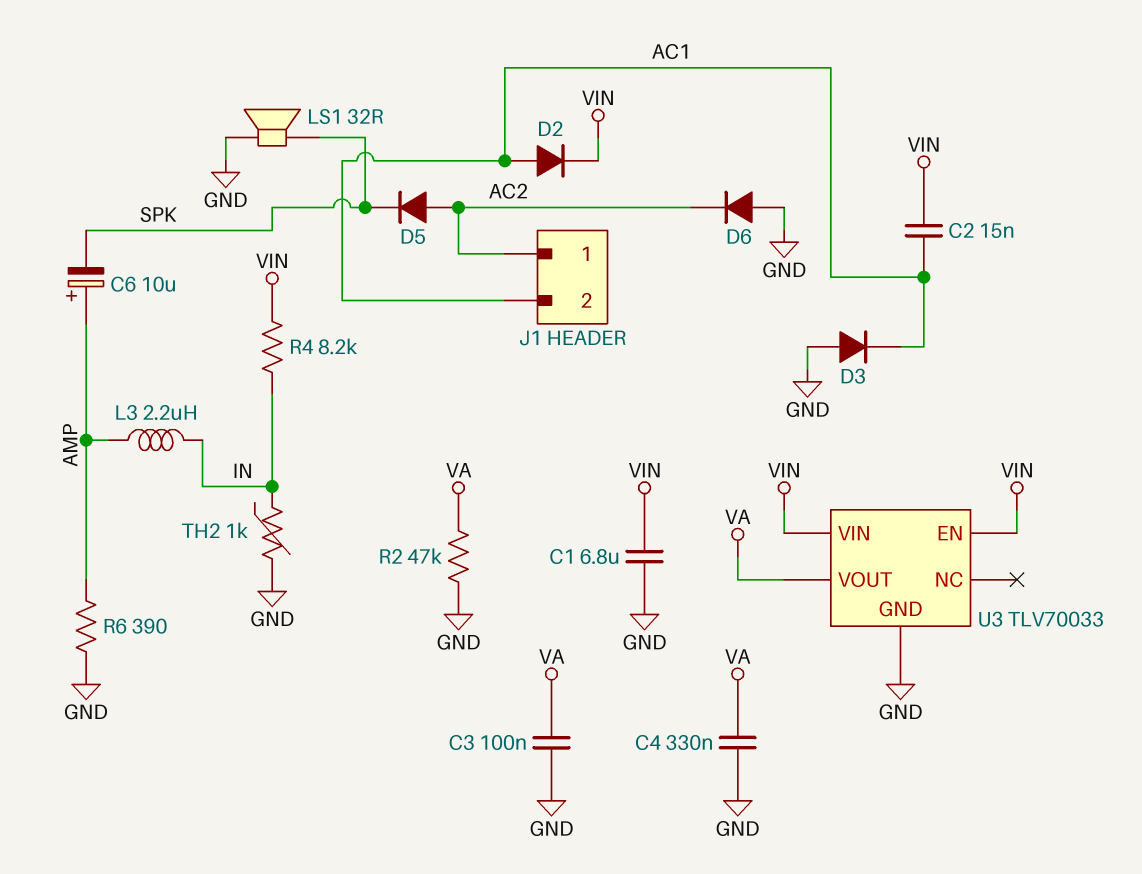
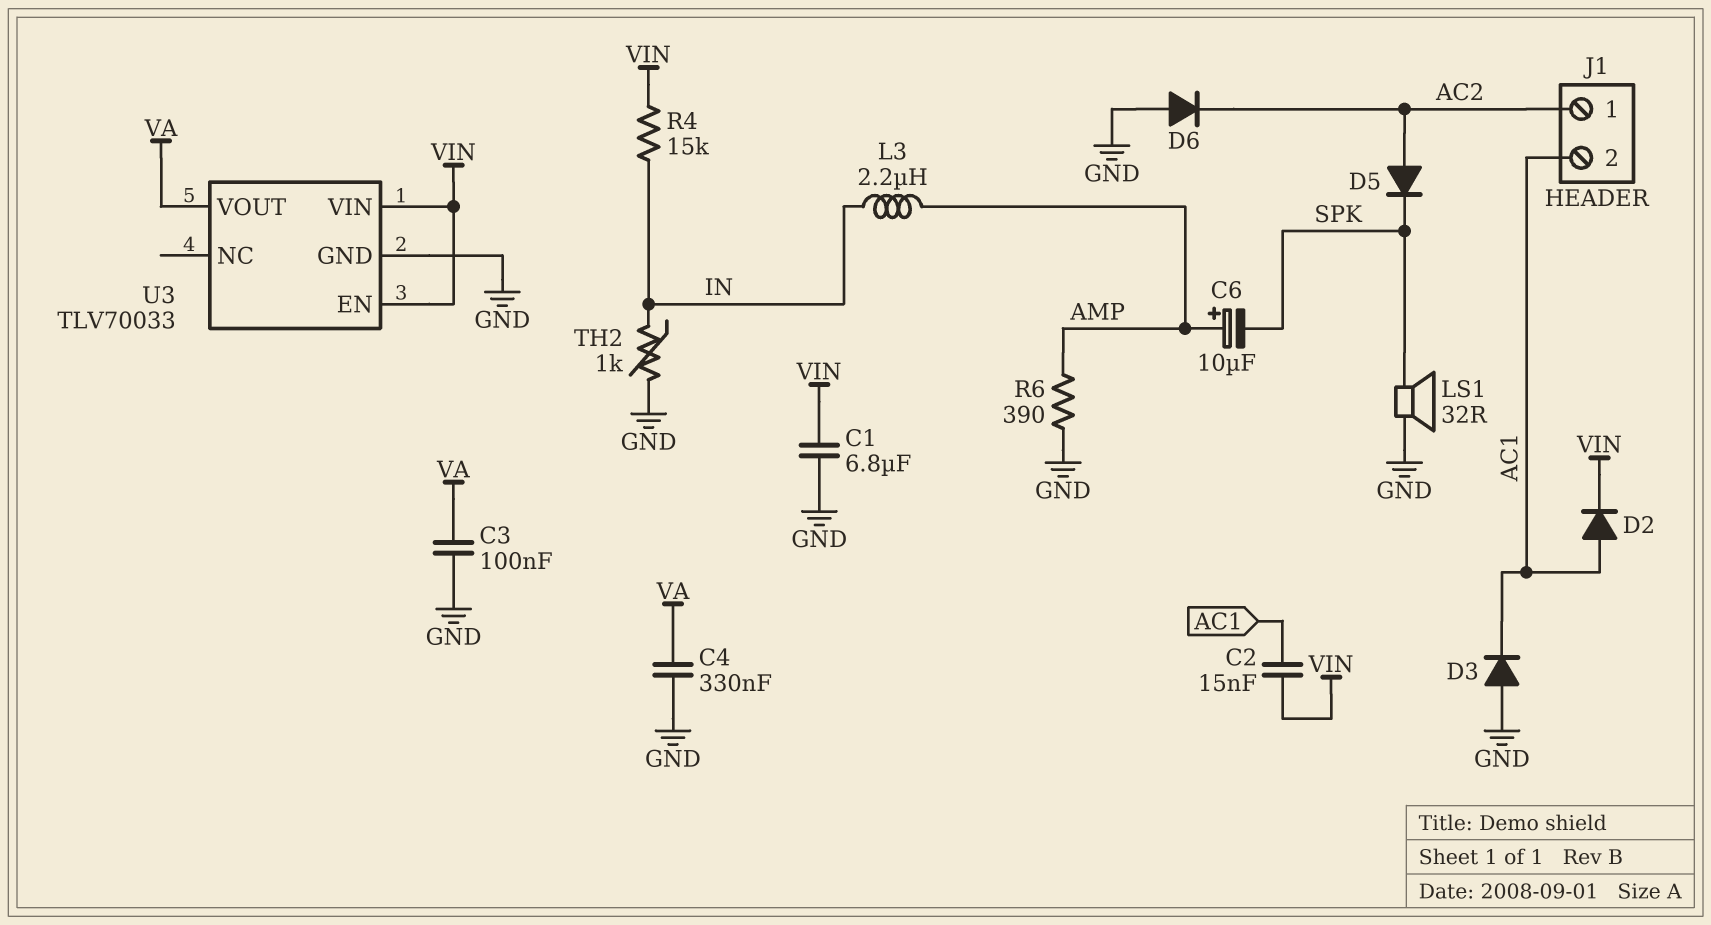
R2: 47k (GND, VA) -> none
R4: 8.2k (IN, VIN) -> 15k (IN, VIN)

